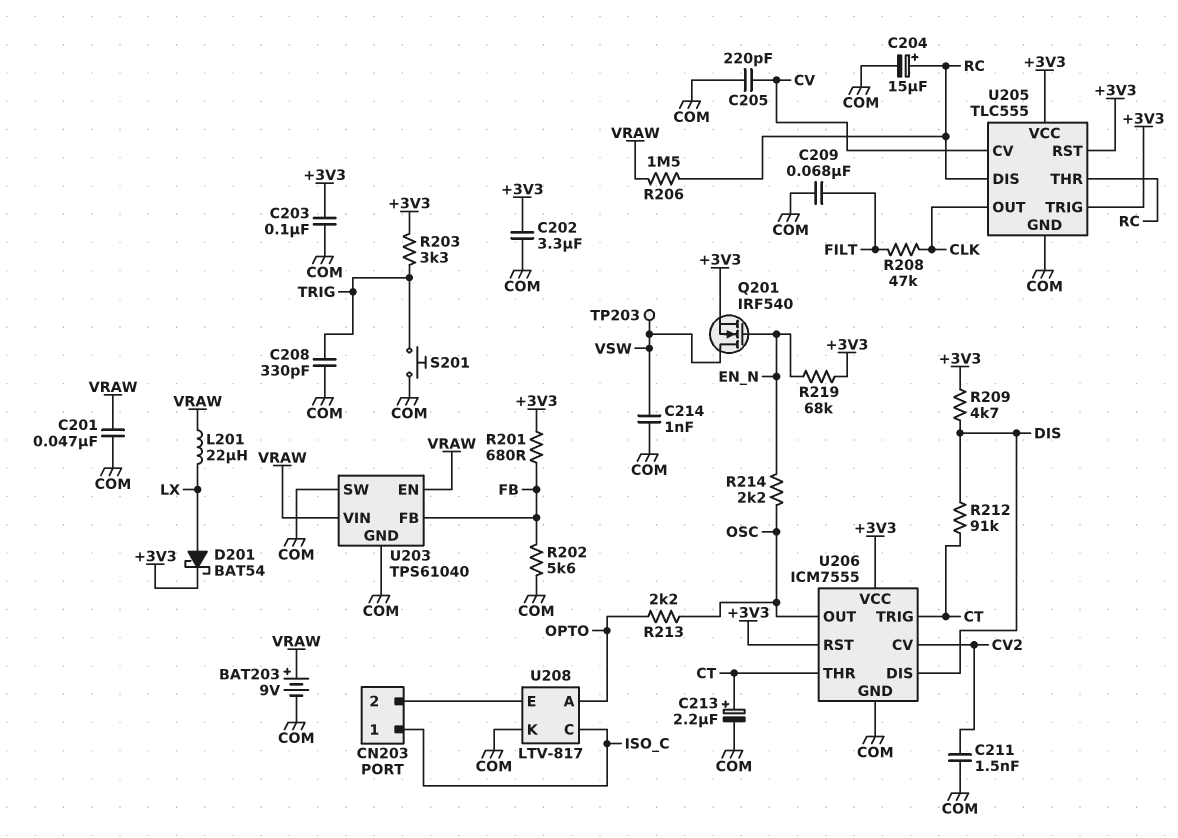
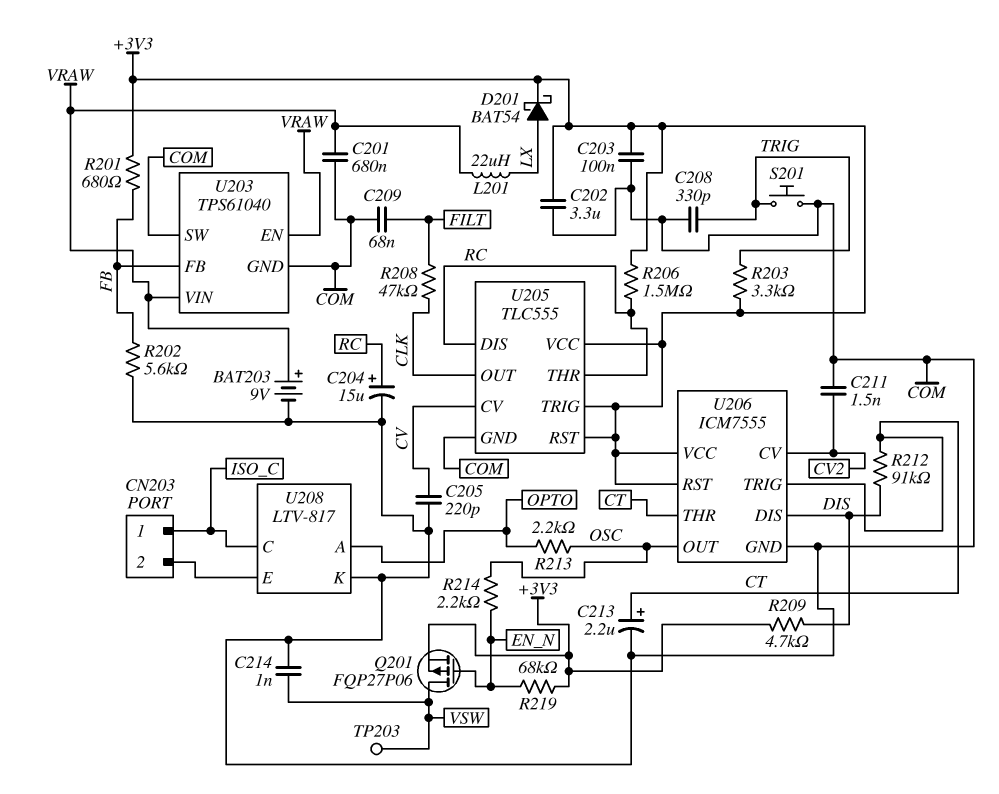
C201: 47nF (COM, VRAW) -> 680nF (COM, VRAW)
Q201: NMOS IRF540 (G EN_N, D VSW, S +3V3) -> PMOS FQP27P06 (G EN_N, D VSW, S +3V3)
R206: 1.5M (RC, VRAW) -> 1.5M (+3V3, RC)

